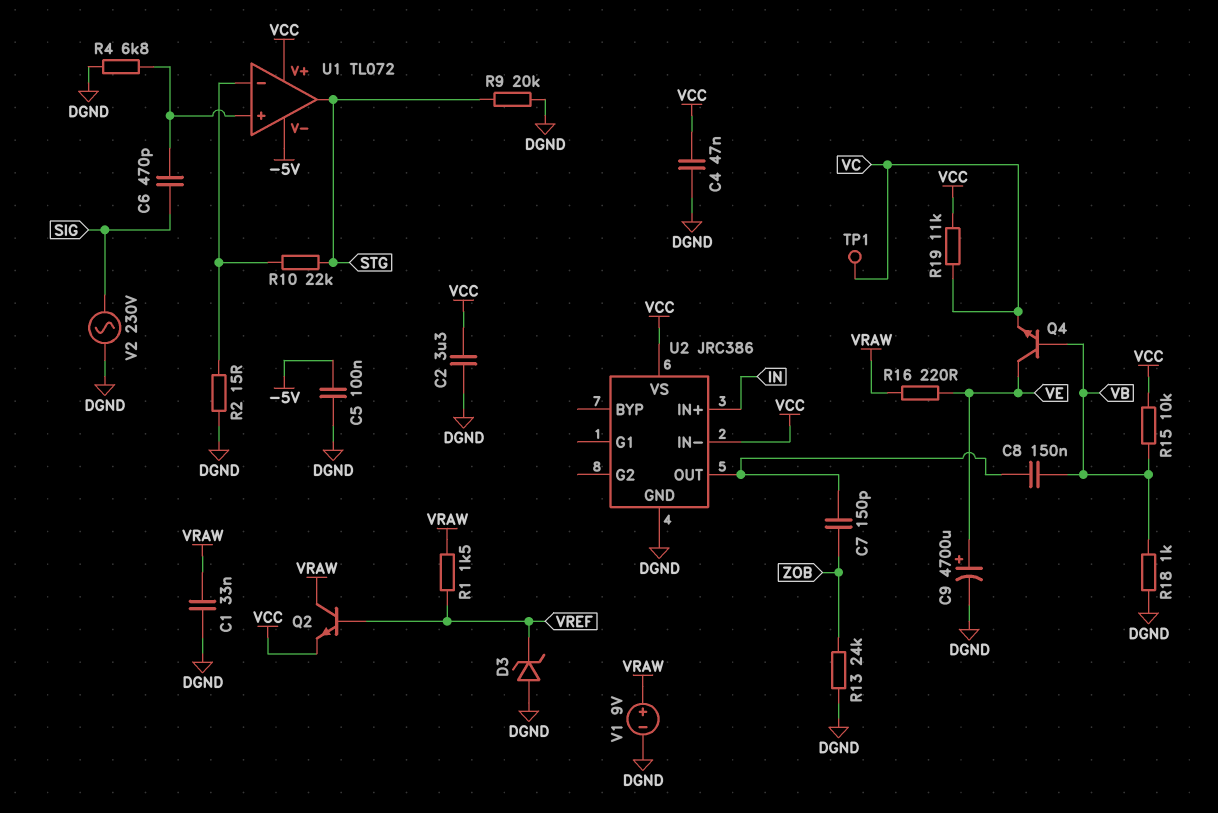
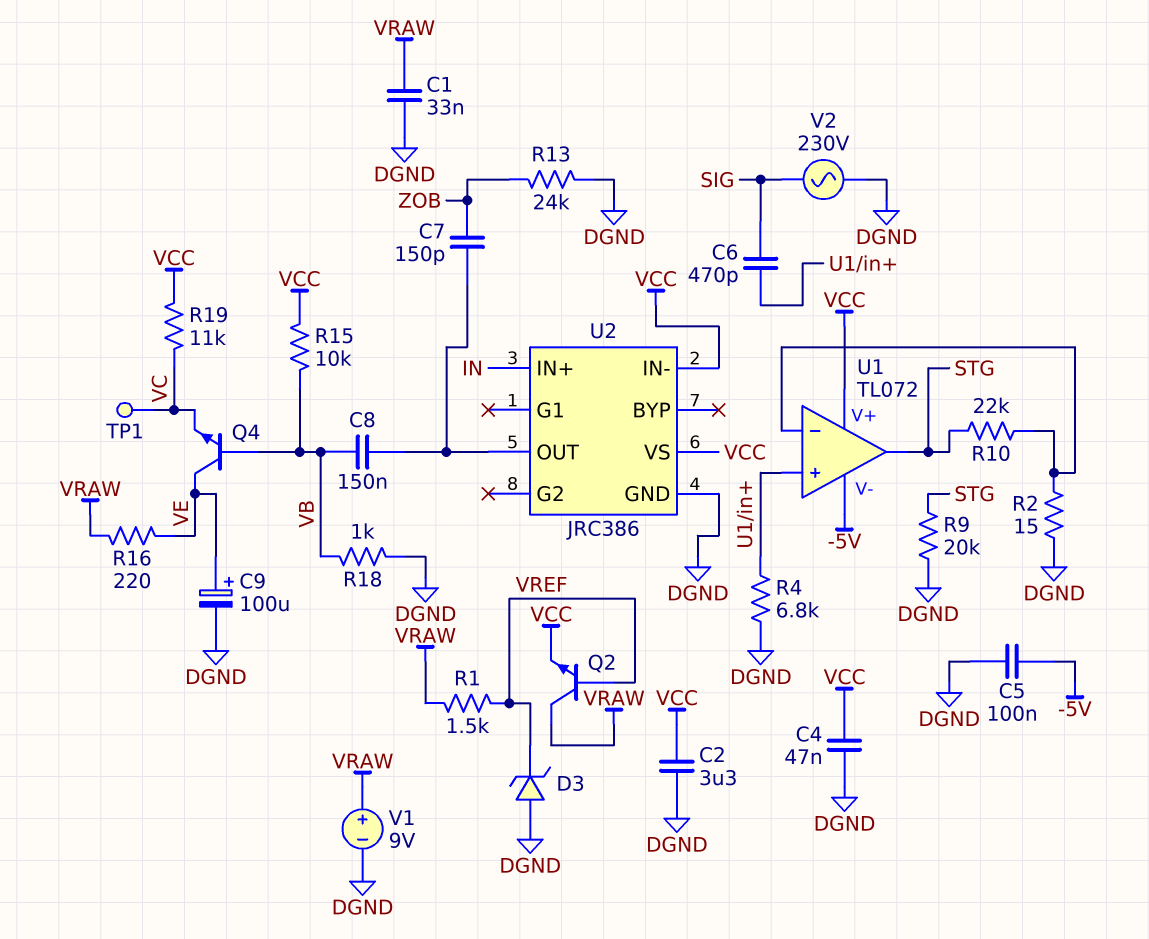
C9: 4700uF (plus VE, minus DGND) -> 100uF (plus VE, minus DGND)

